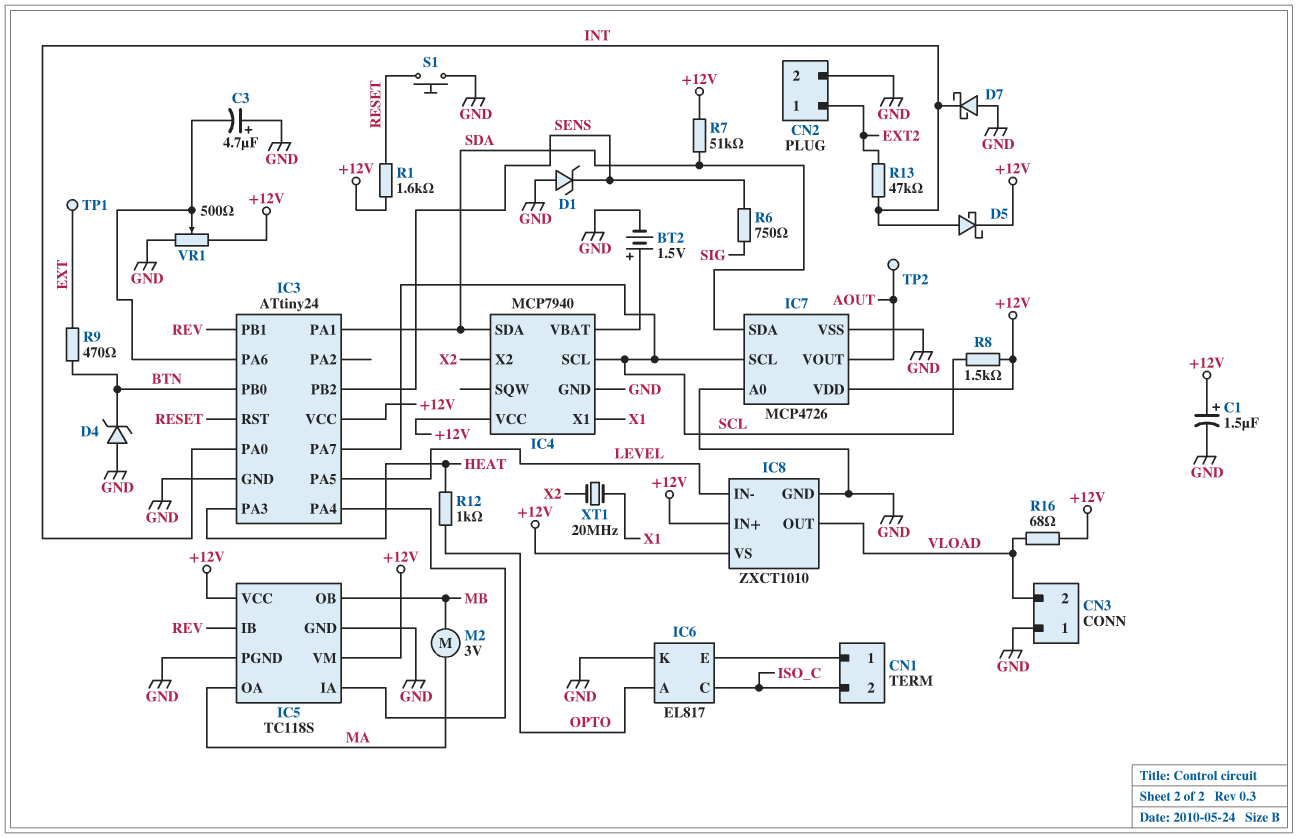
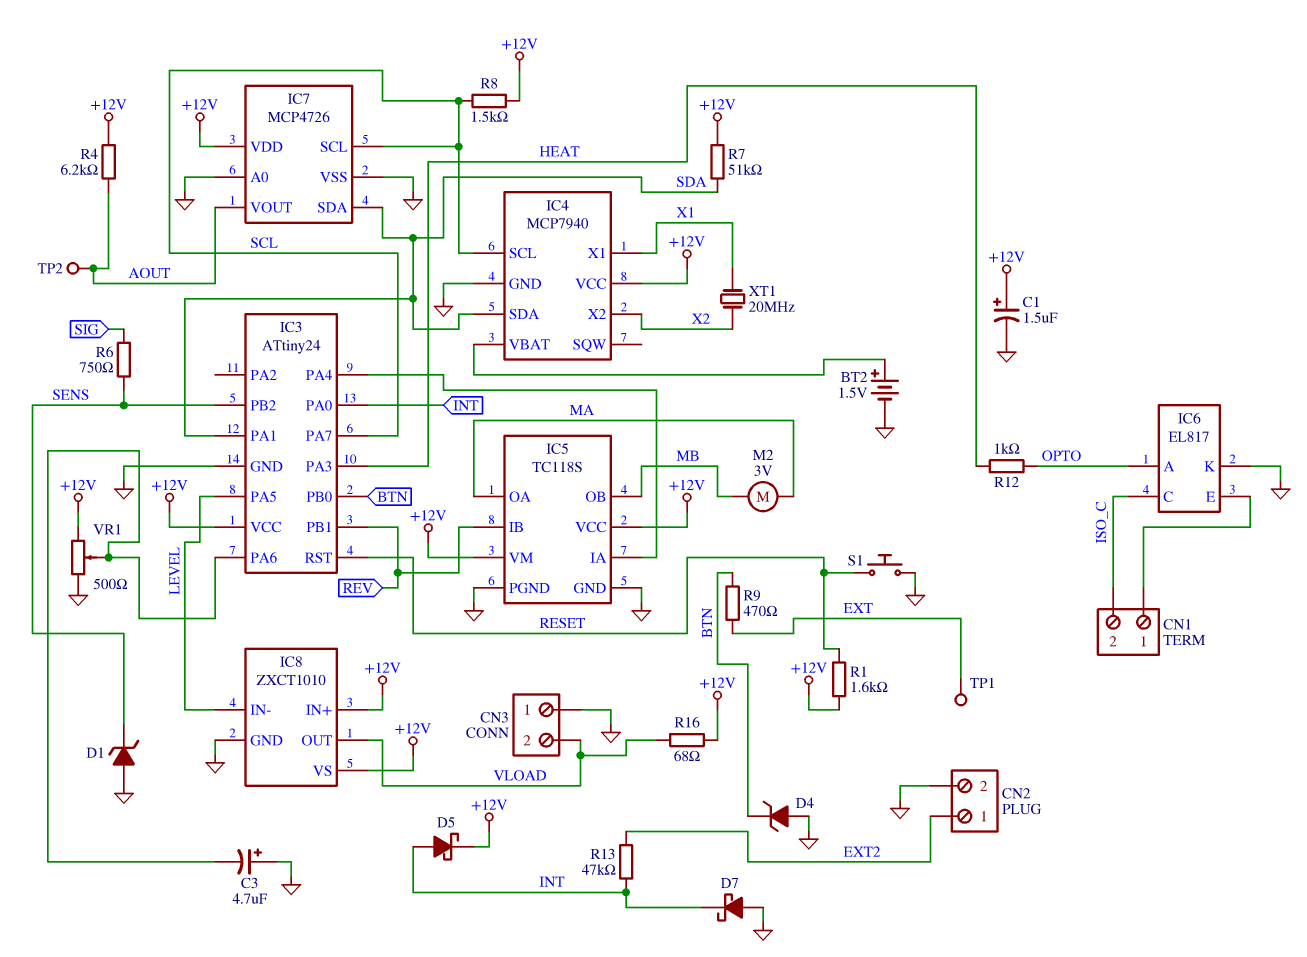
R4: none -> 6.2k (+12V, AOUT)

